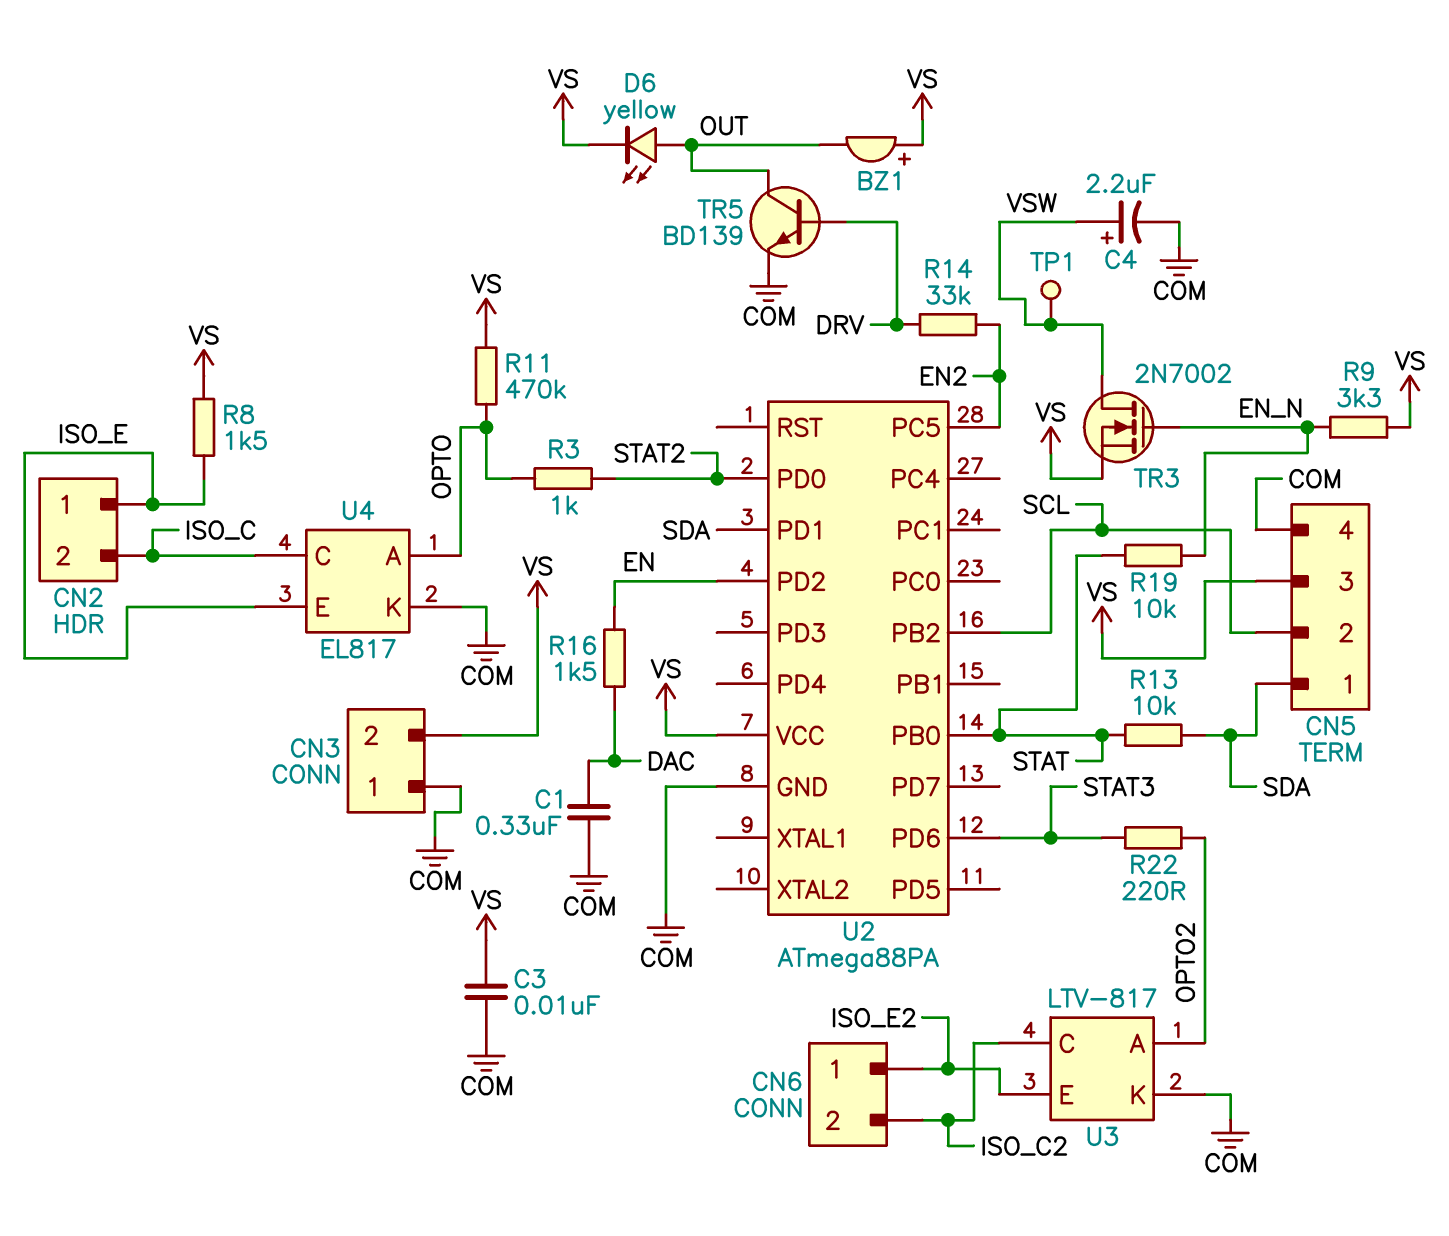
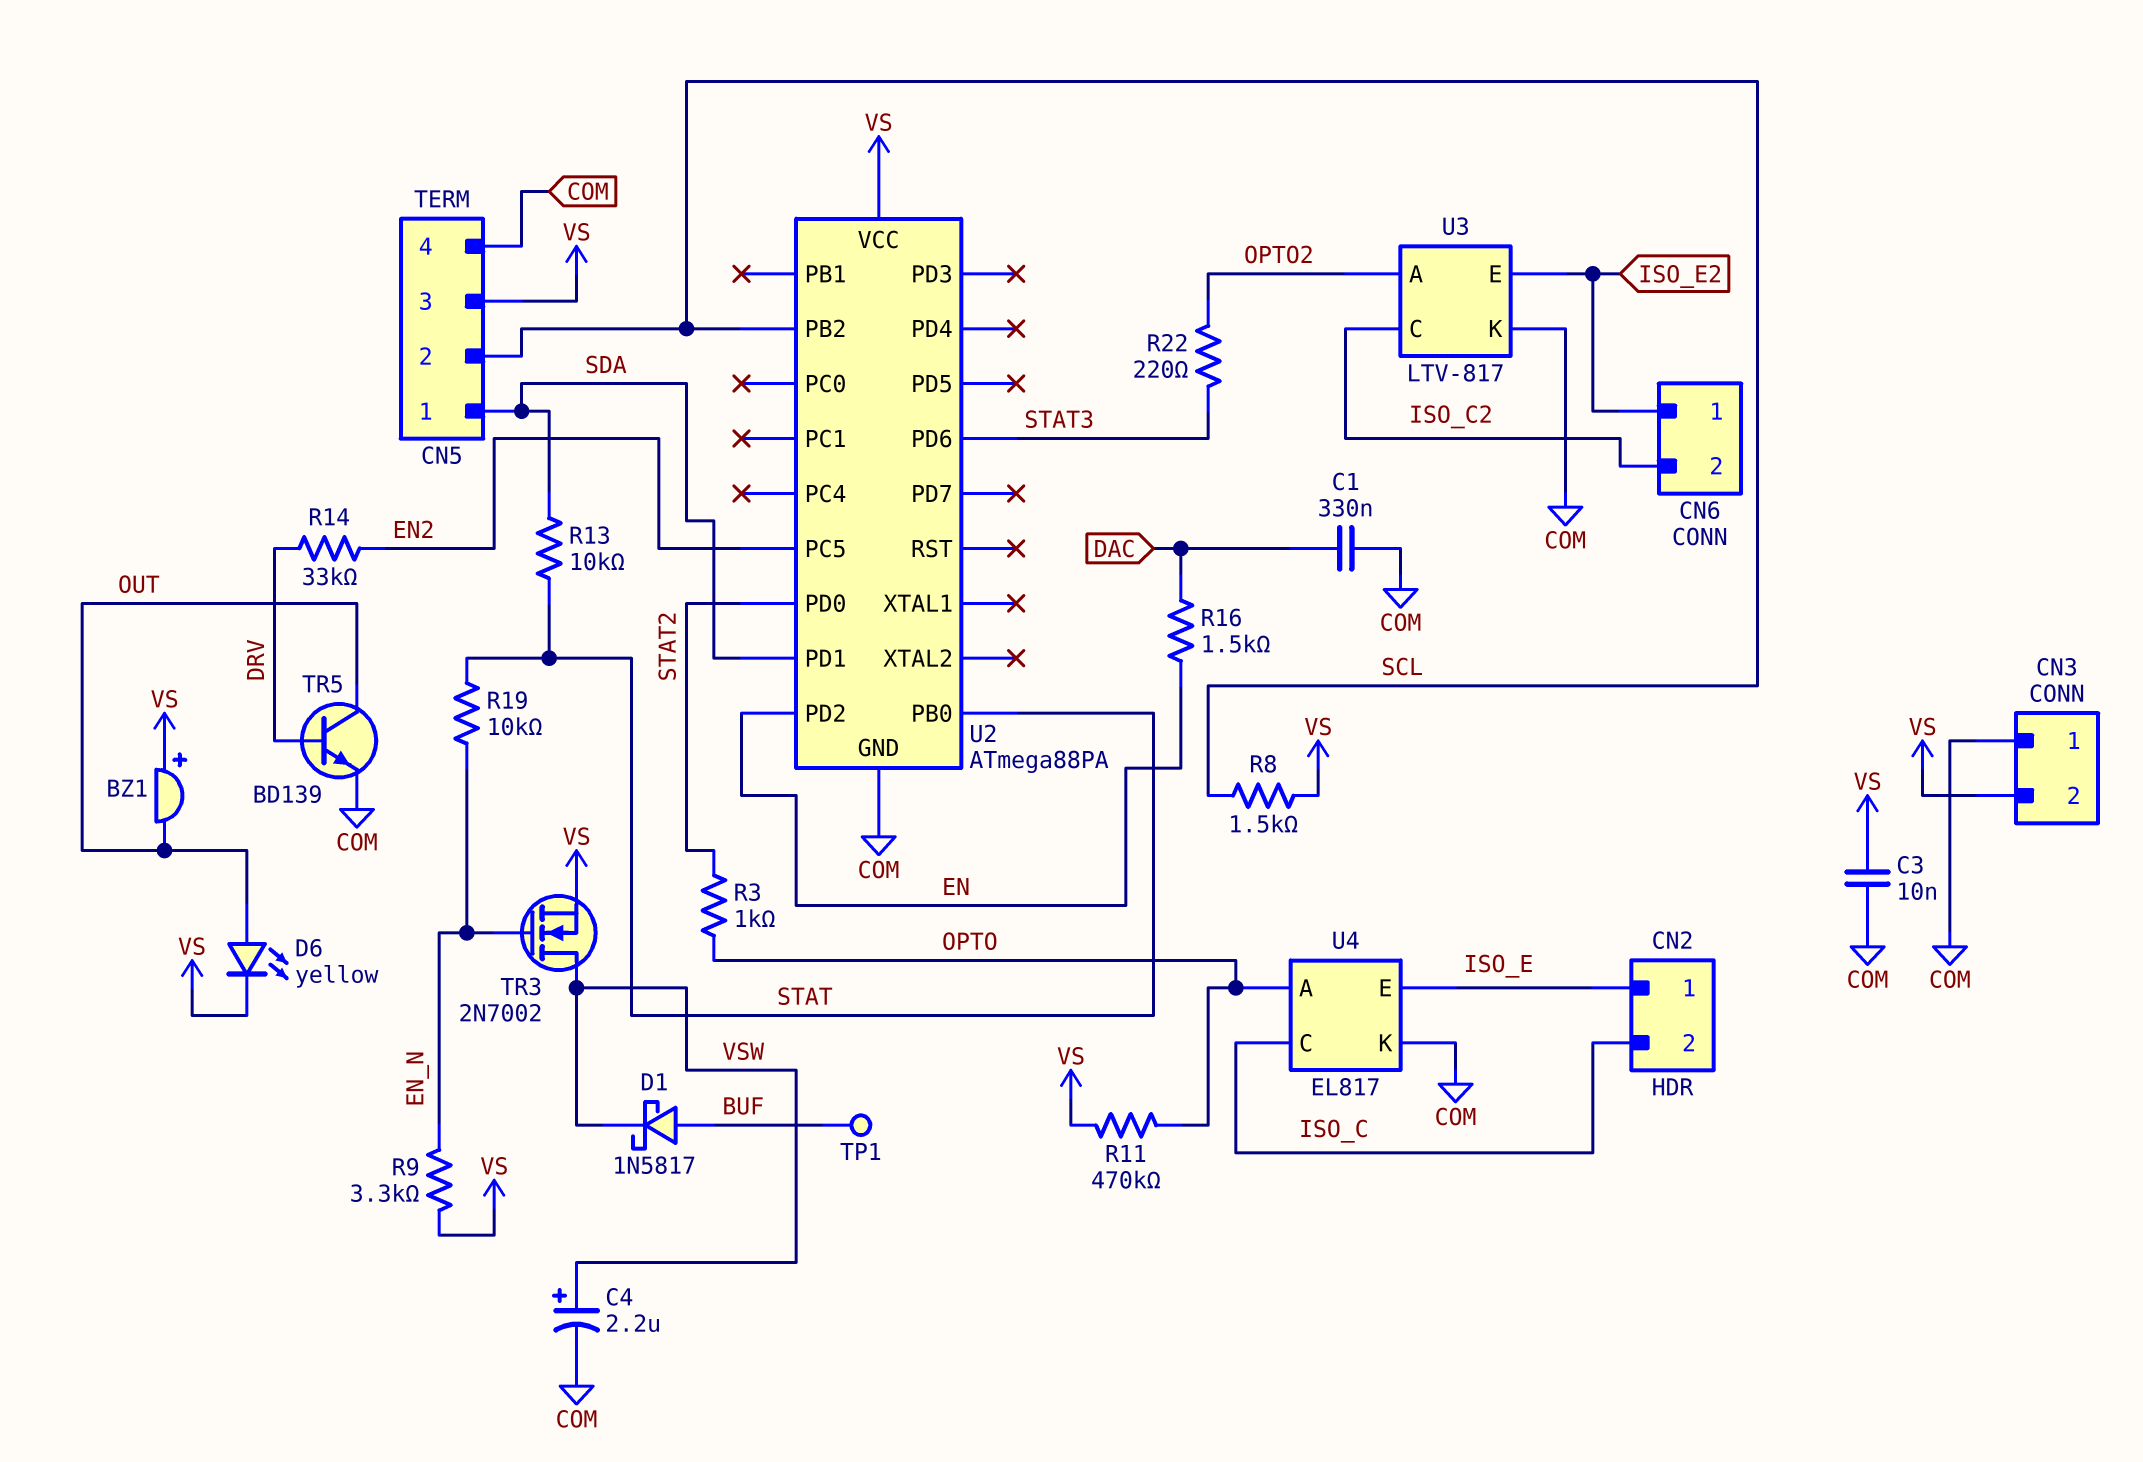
D1: none -> schottky 1N5817 (A BUF, K VSW)
R8: 1.5k (ISO_E, VS) -> 1.5k (SCL, VS)
TP1: test point (VSW) -> test point (BUF)

